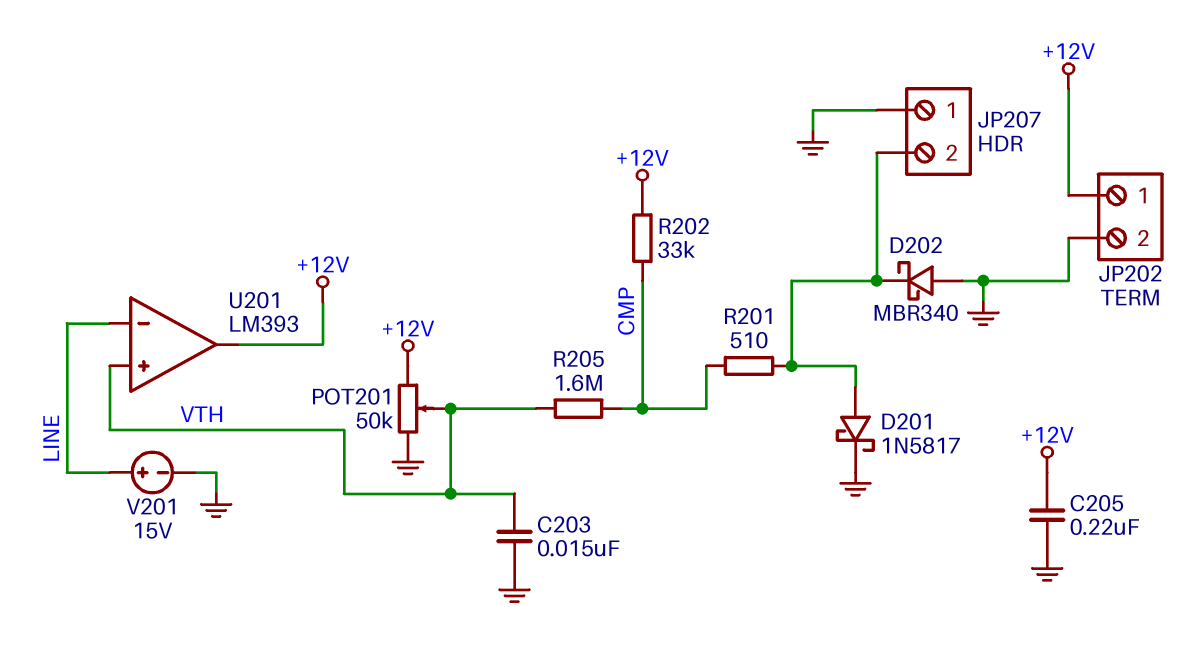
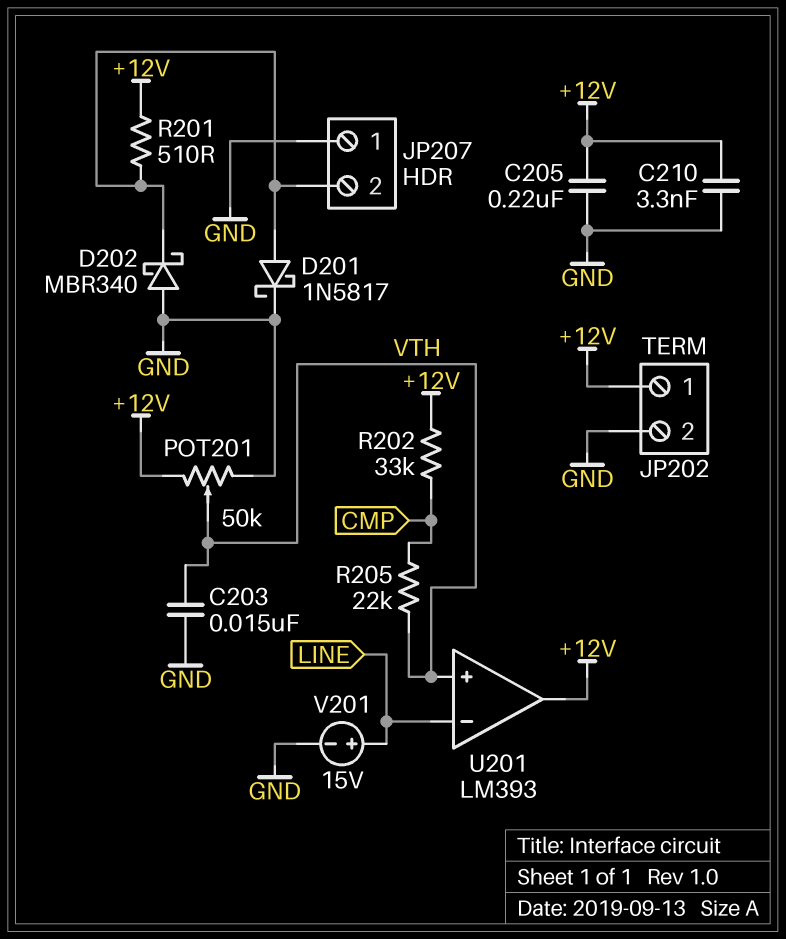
C210: none -> 3.3nF (+12V, GND)
R201: 510 (CMP, JP207/2) -> 510 (+12V, JP207/2)
R205: 1.6M (CMP, VTH) -> 22k (CMP, VTH)

